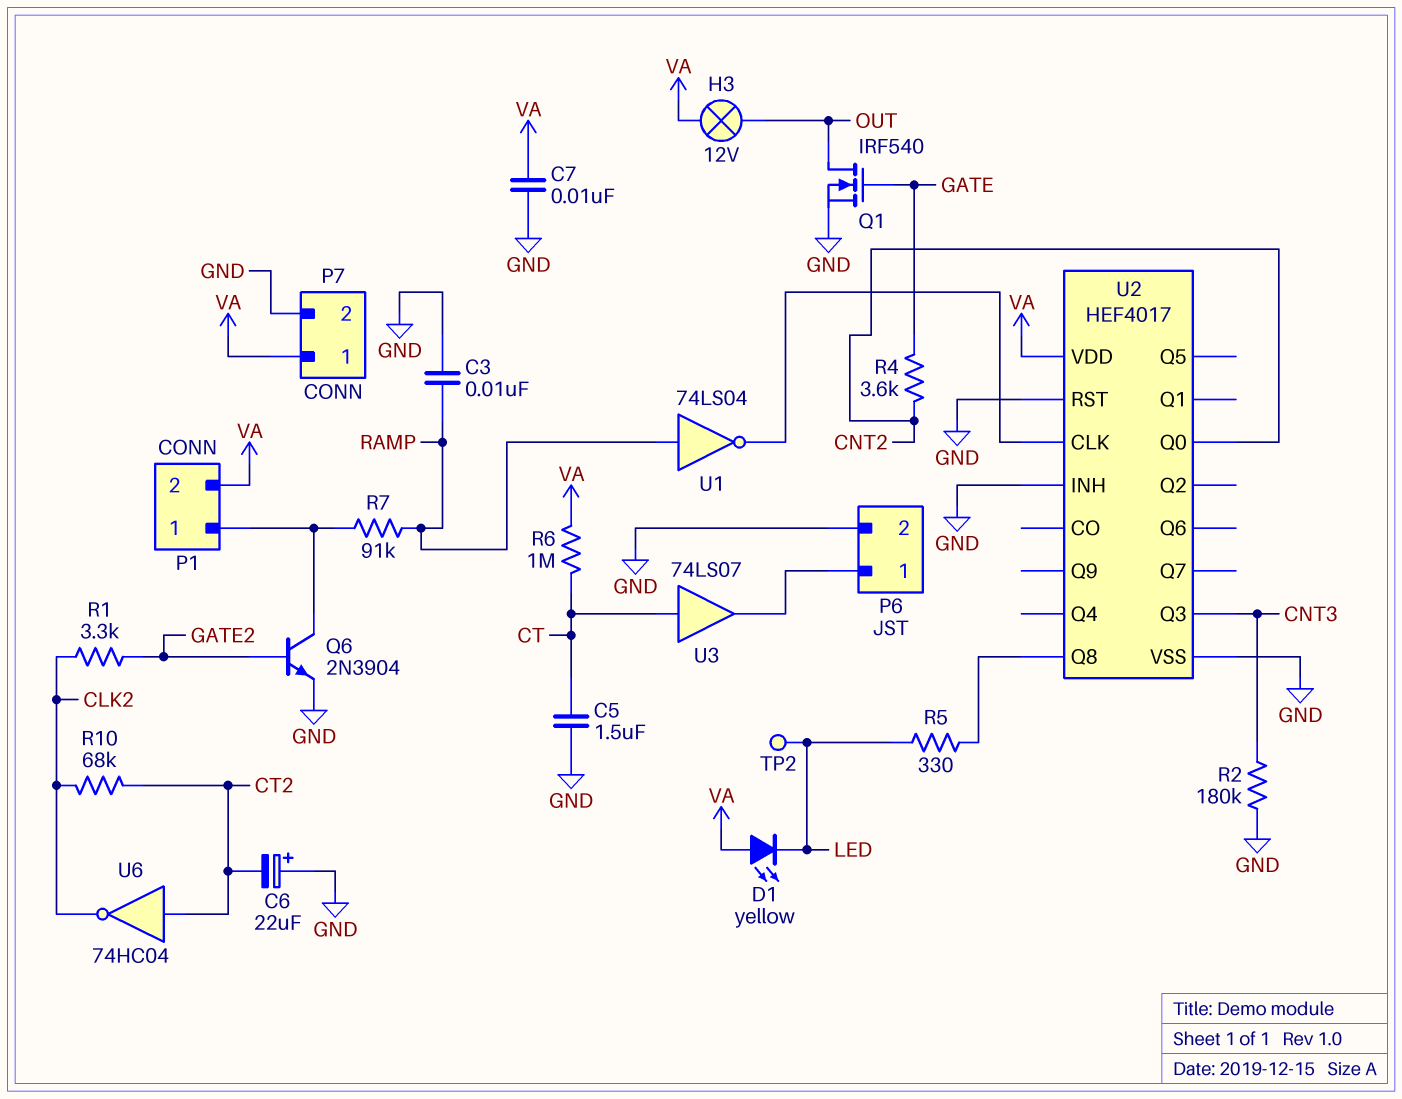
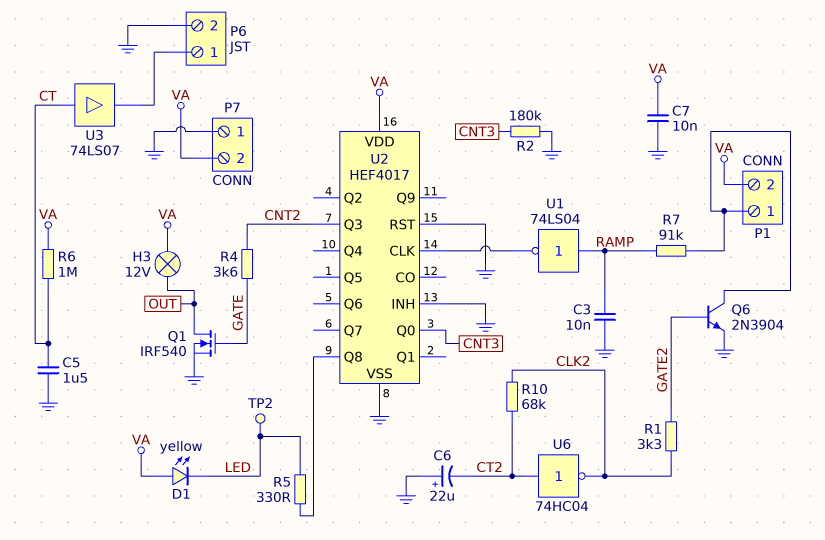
P7 pin 1: VA -> GND
P7 pin 2: GND -> VA
U2 pin Q0: CNT2 -> CNT3
U2 pin Q3: CNT3 -> CNT2

